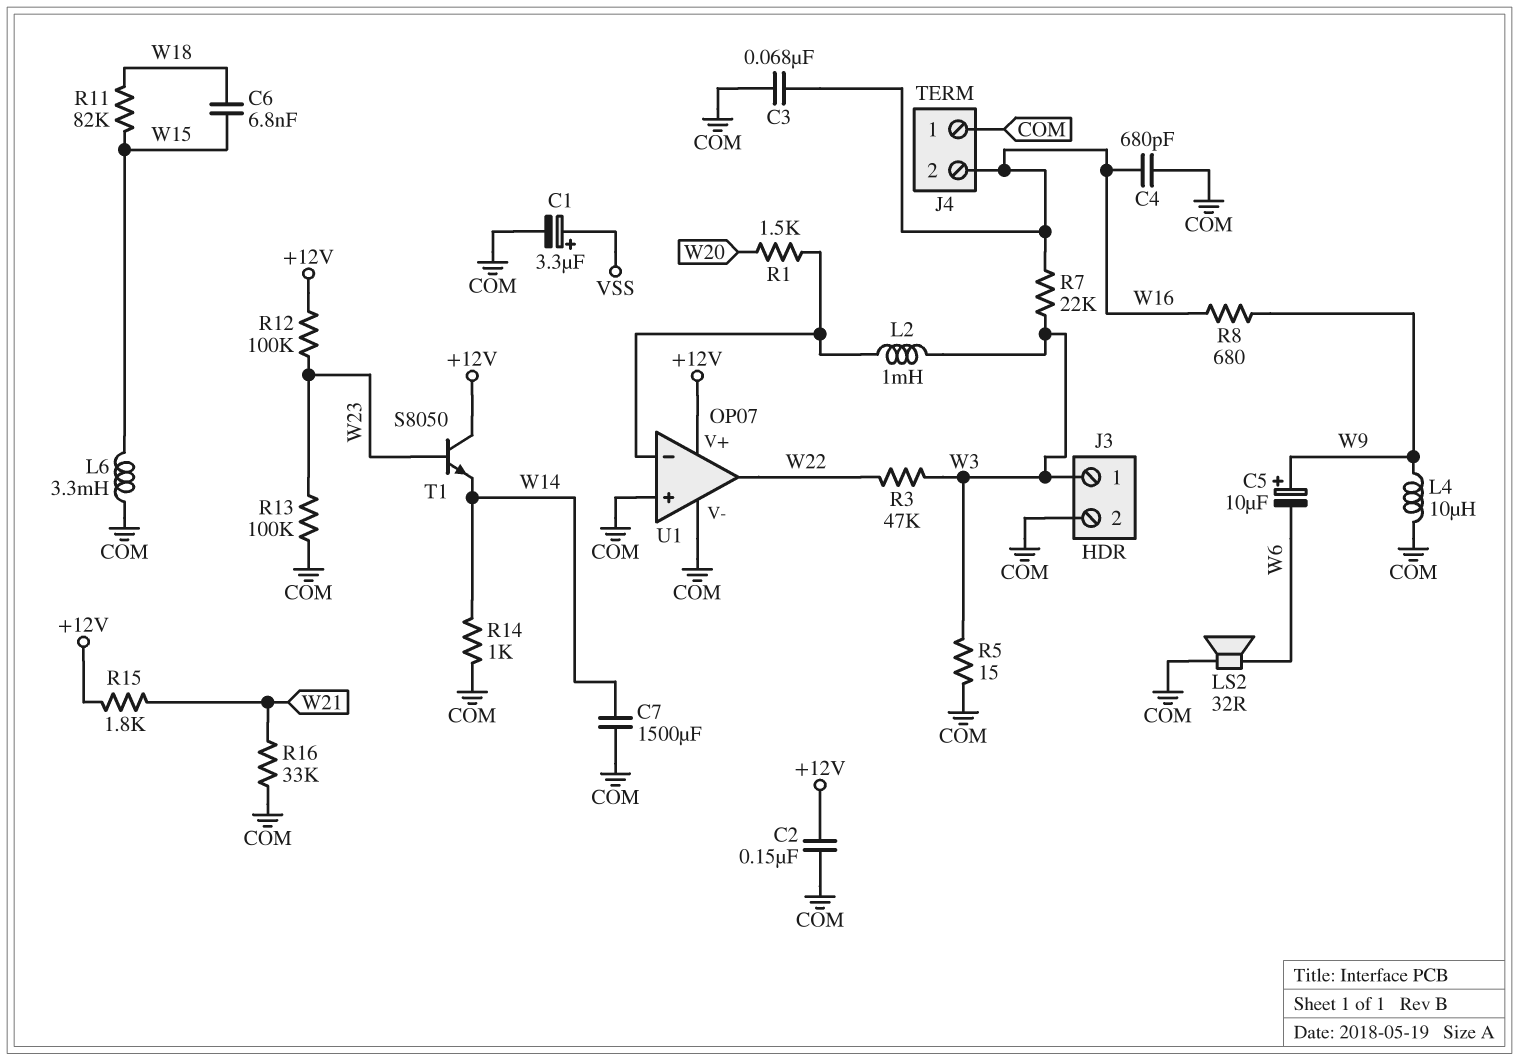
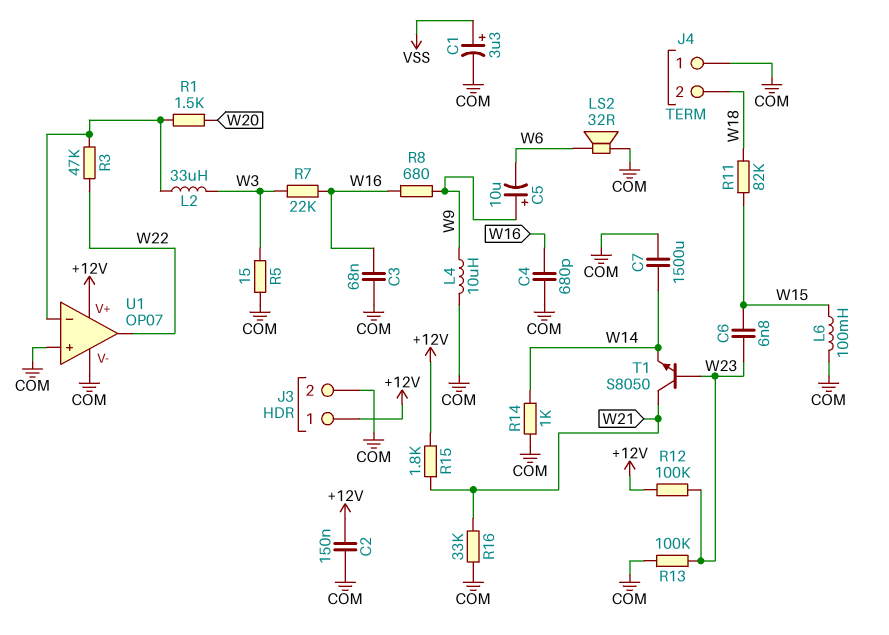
C6: 6.8nF (W15, W18) -> 6.8nF (W15, W23)
J3 pin 1: W3 -> +12V
J4 pin 2: W16 -> W18
L2: 1mH (U1/in-, W3) -> 33uH (U1/in-, W3)
L6: 3.3mH (COM, W15) -> 100mH (COM, W15)
R3: 47k (W3, W22) -> 47k (U1/in-, W22)
T1: NPN S8050 (B W23, C +12V, E W14) -> NPN S8050 (B W23, C W21, E W14)

